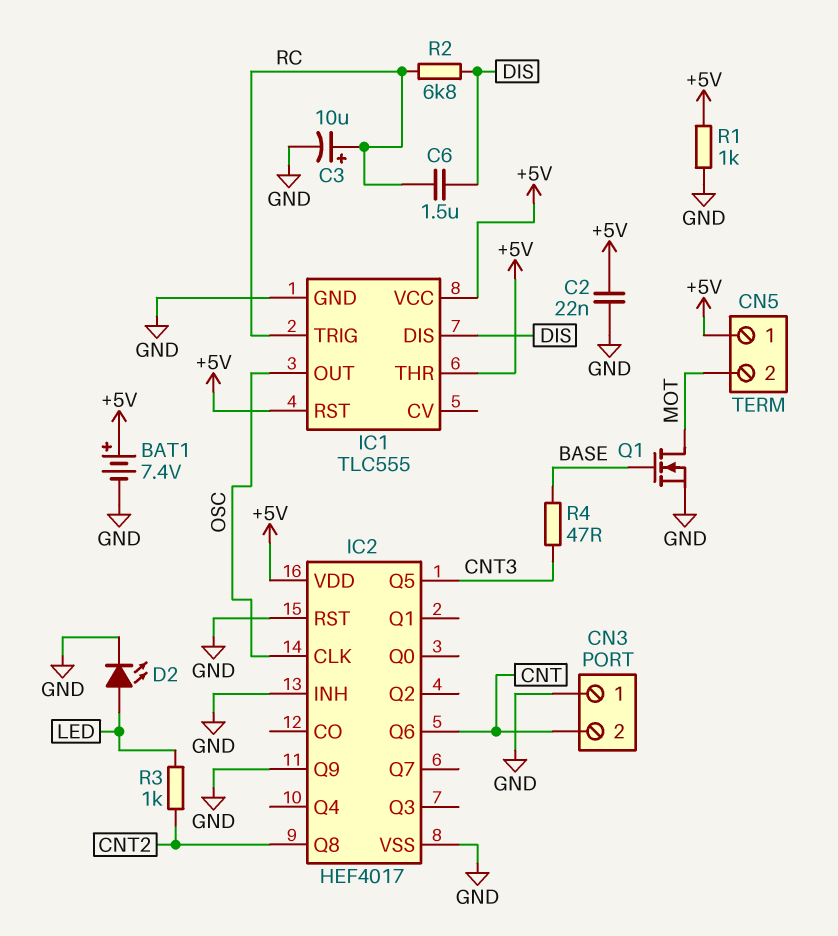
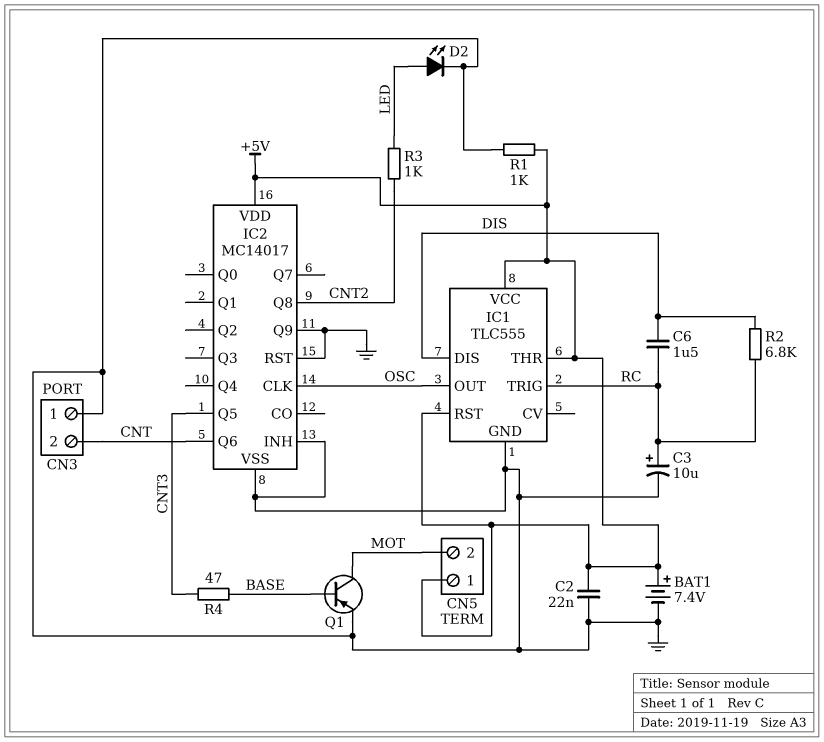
IC2: HEF4017 -> MC14017
Q1: NMOS (G BASE, D MOT, S GND) -> PNP (B BASE, C MOT, E GND)

